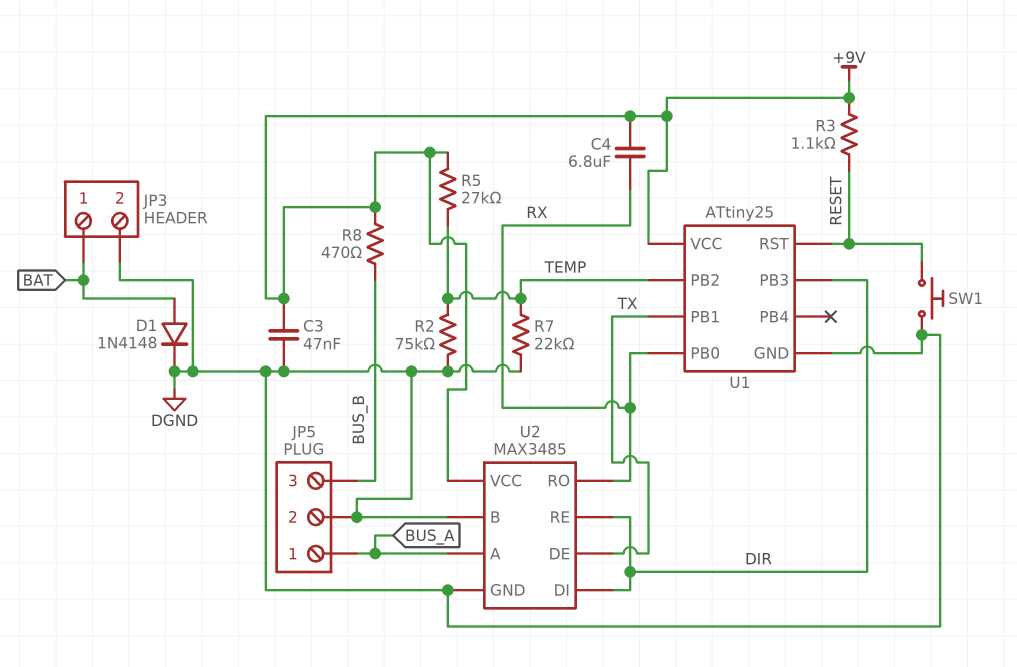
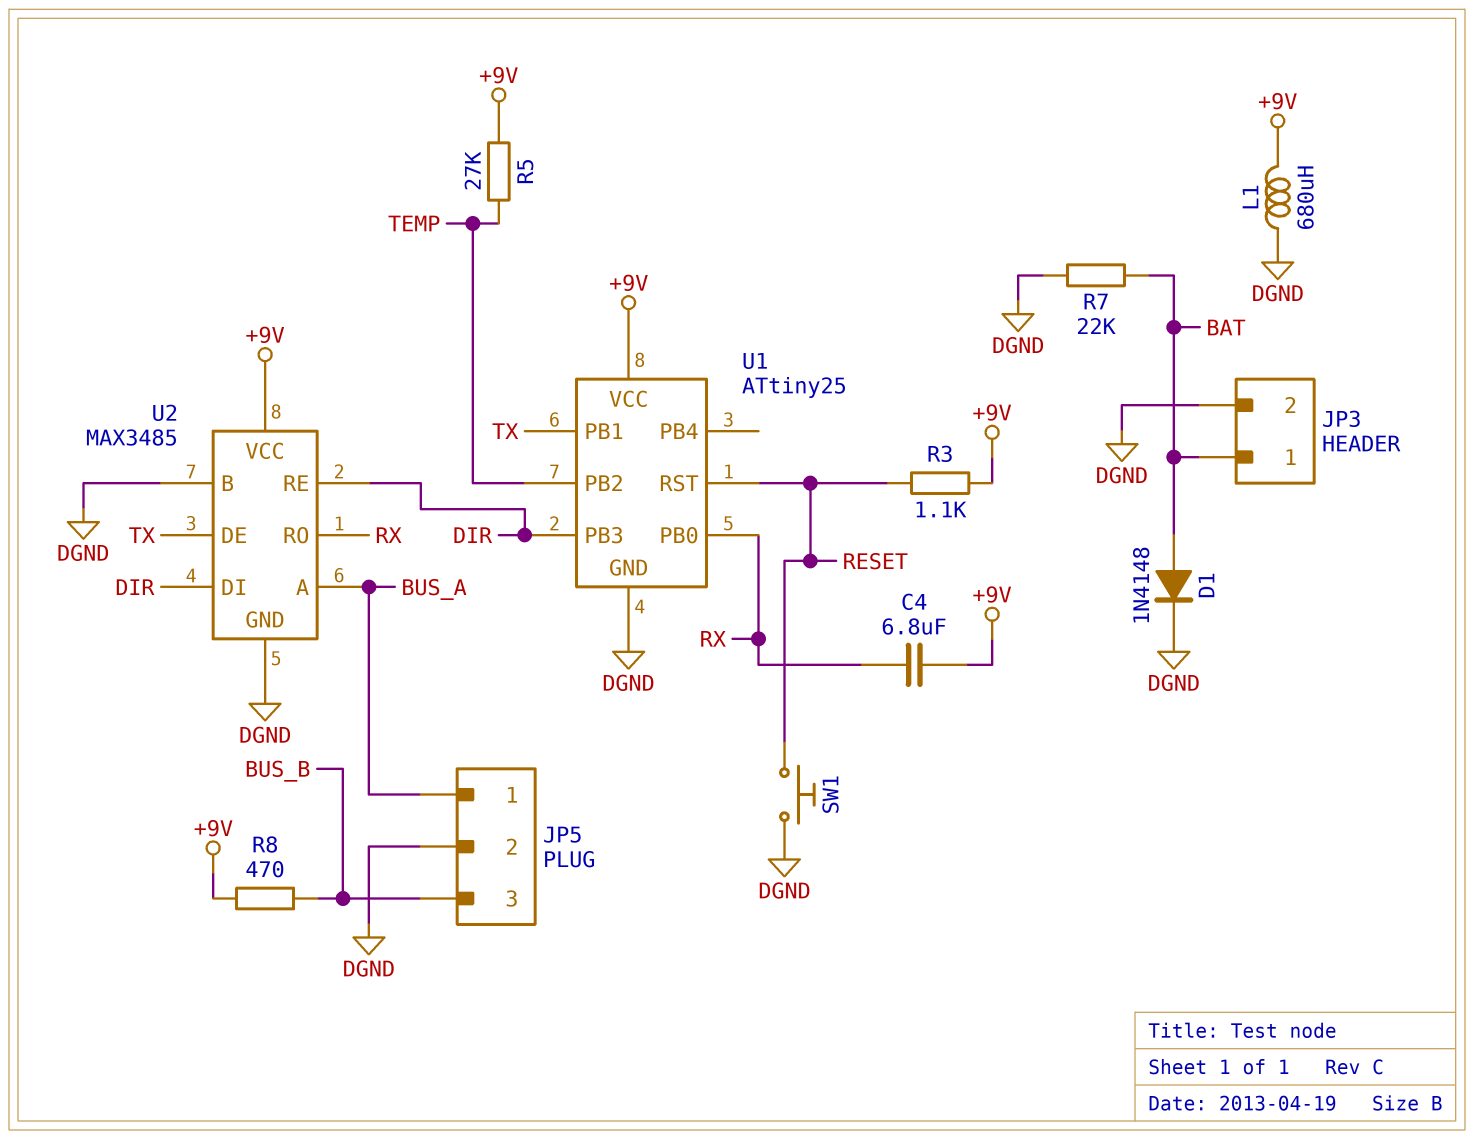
C3: 47nF (+9V, DGND) -> none
L1: none -> 680uH (+9V, DGND)
R2: 75k (DGND, TEMP) -> none
R7: 22k (DGND, TEMP) -> 22k (BAT, DGND)

